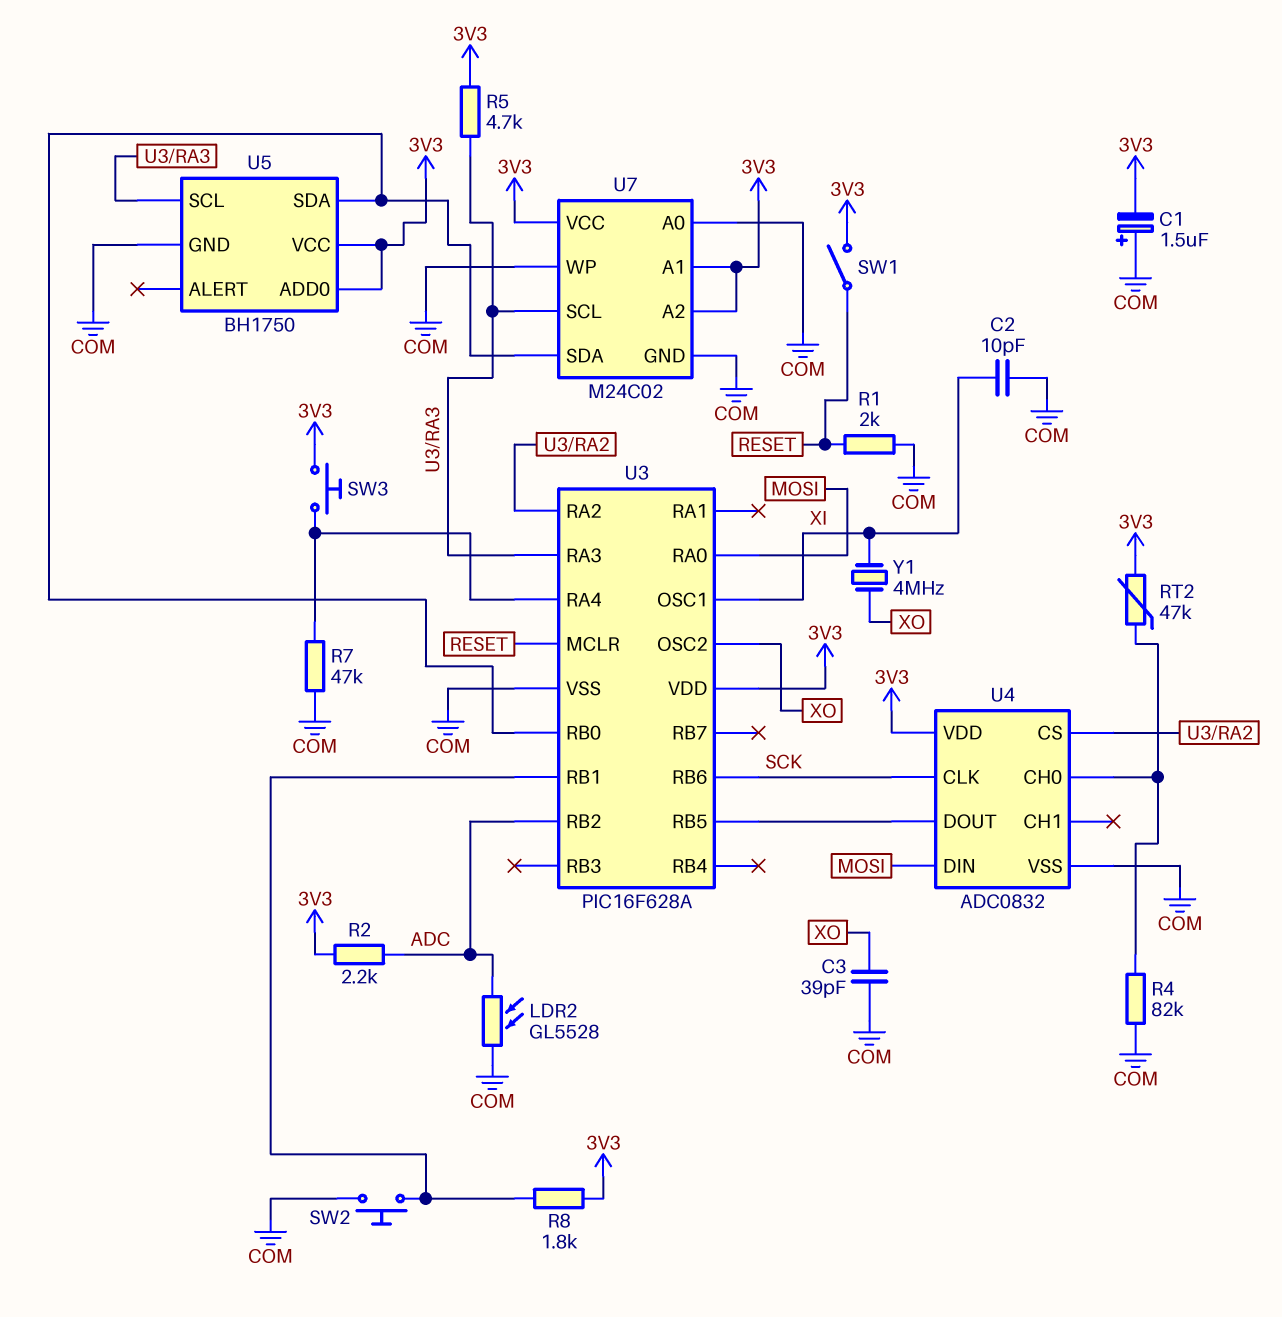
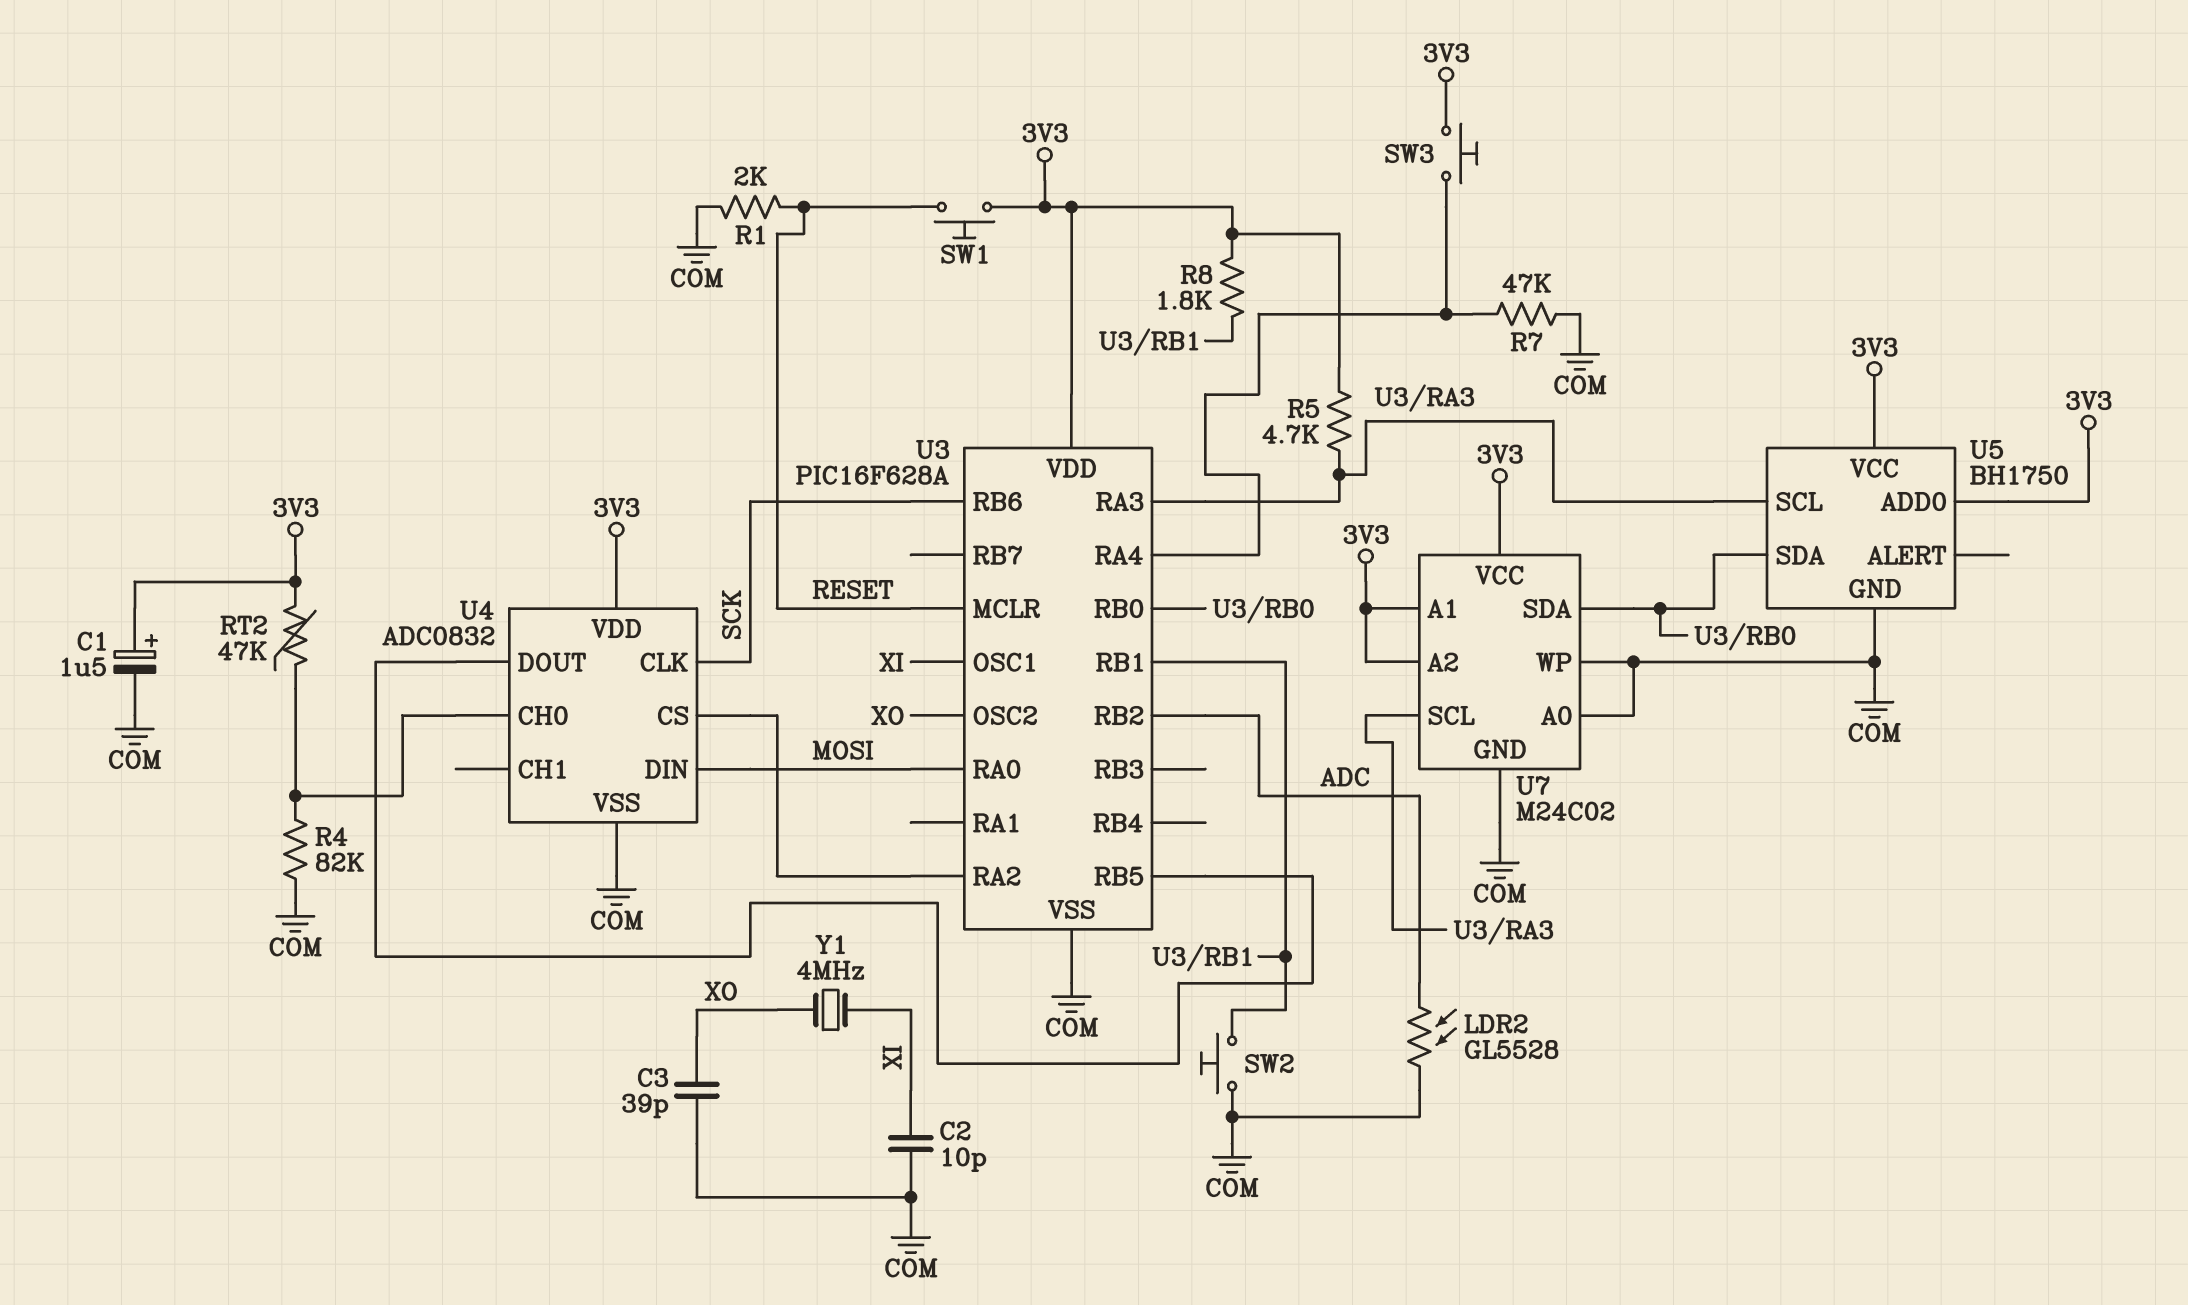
C1: 1.5uF (plus COM, minus 3V3) -> 1.5uF (plus 3V3, minus COM)
R2: 2.2k (3V3, ADC) -> none
SW1: switch (3V3, RESET) -> button (3V3, RESET)

